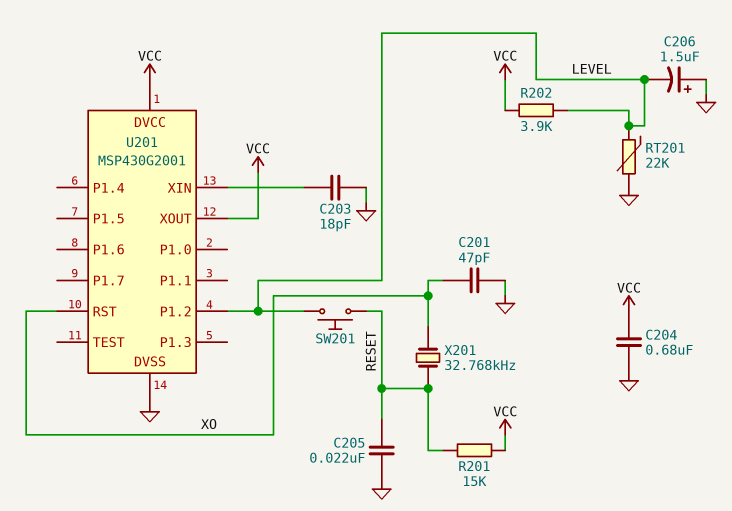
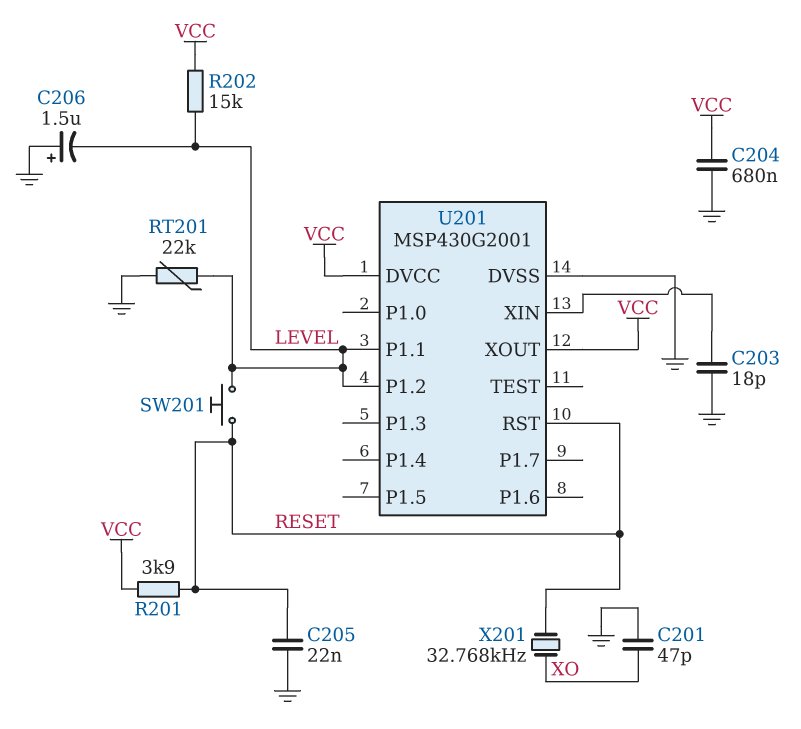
R201: 15k (RESET, VCC) -> 3.9k (RESET, VCC)
R202: 3.9k (LEVEL, VCC) -> 15k (LEVEL, VCC)
U201 pin P1.1: none -> LEVEL
U201 pin RST: XO -> RESET

